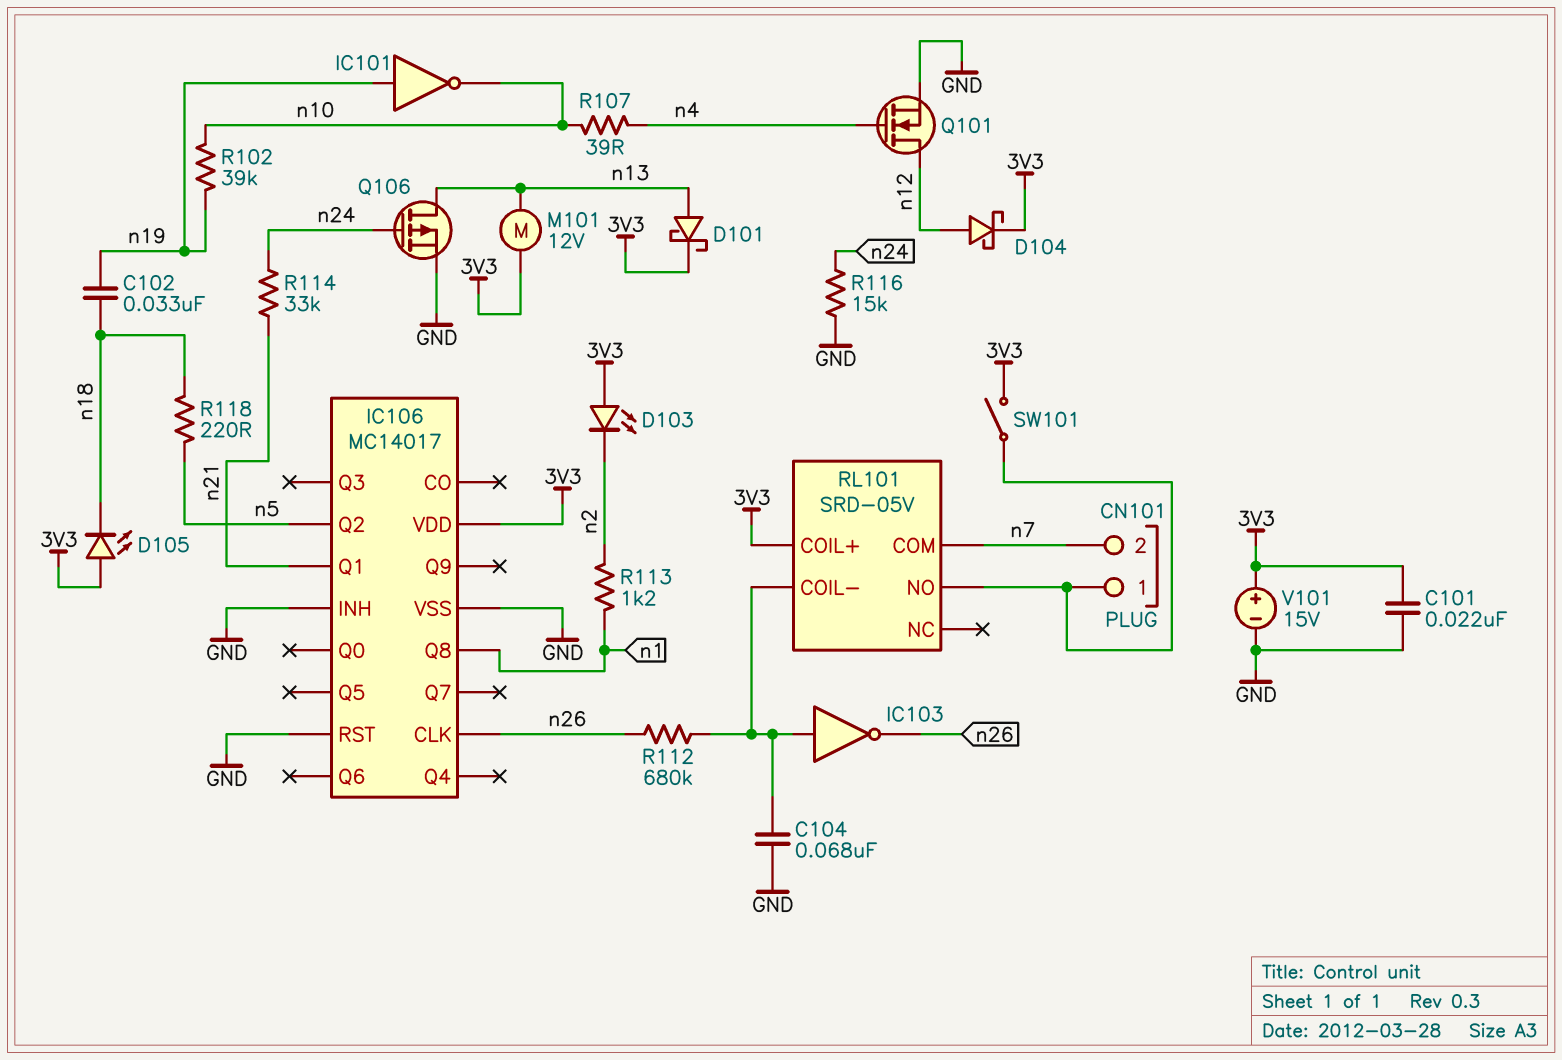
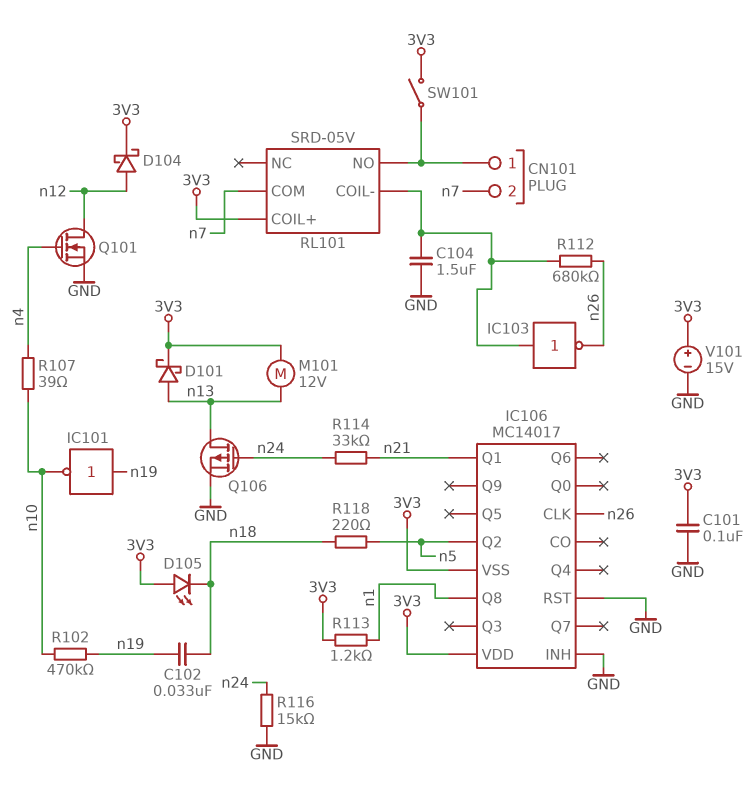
C101: 22nF (3V3, GND) -> 100nF (3V3, GND)
C104: 68nF (GND, RL101/COIL-) -> 1.5uF (GND, RL101/COIL-)
D103: LED (A 3V3, K n2) -> none
IC106 pin VSS: GND -> 3V3
R102: 39k (n10, n19) -> 470k (n10, n19)
R113: 1.2k (n1, n2) -> 1.2k (3V3, n1)

